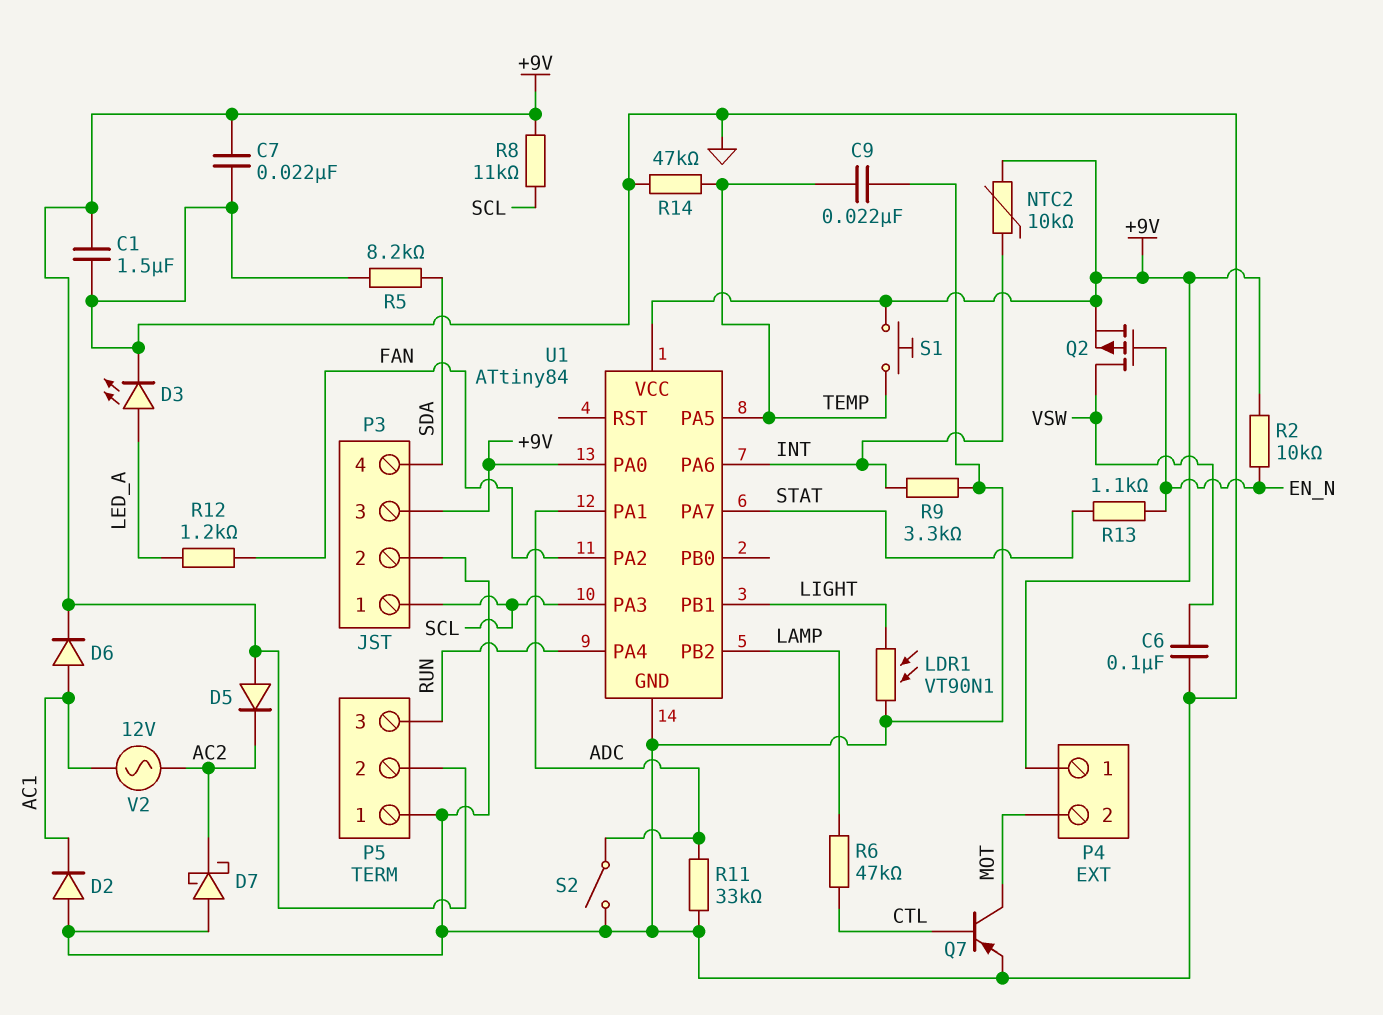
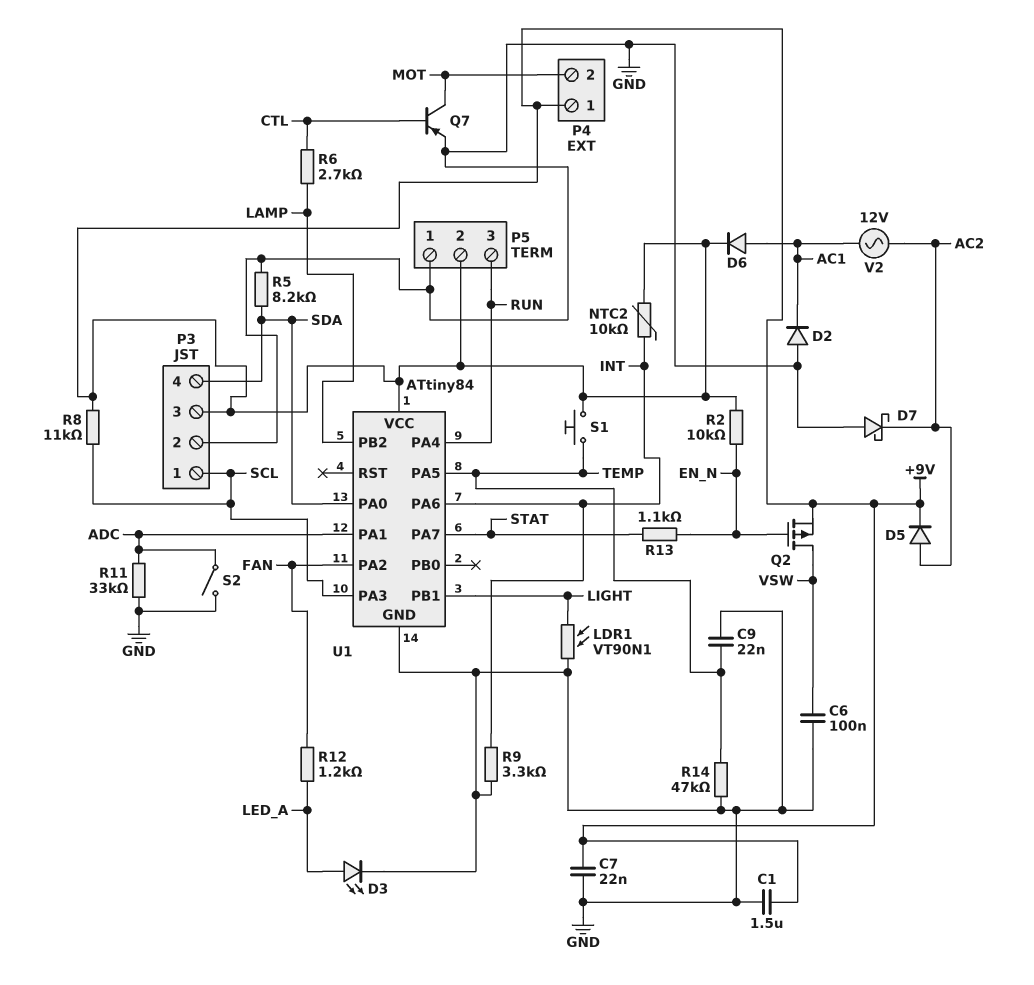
D5: diode (A +9V, K AC2) -> diode (A AC2, K +9V)
R6: 47k (CTL, LAMP) -> 2.7k (CTL, LAMP)
U1 pin PA0: +9V -> SDA

